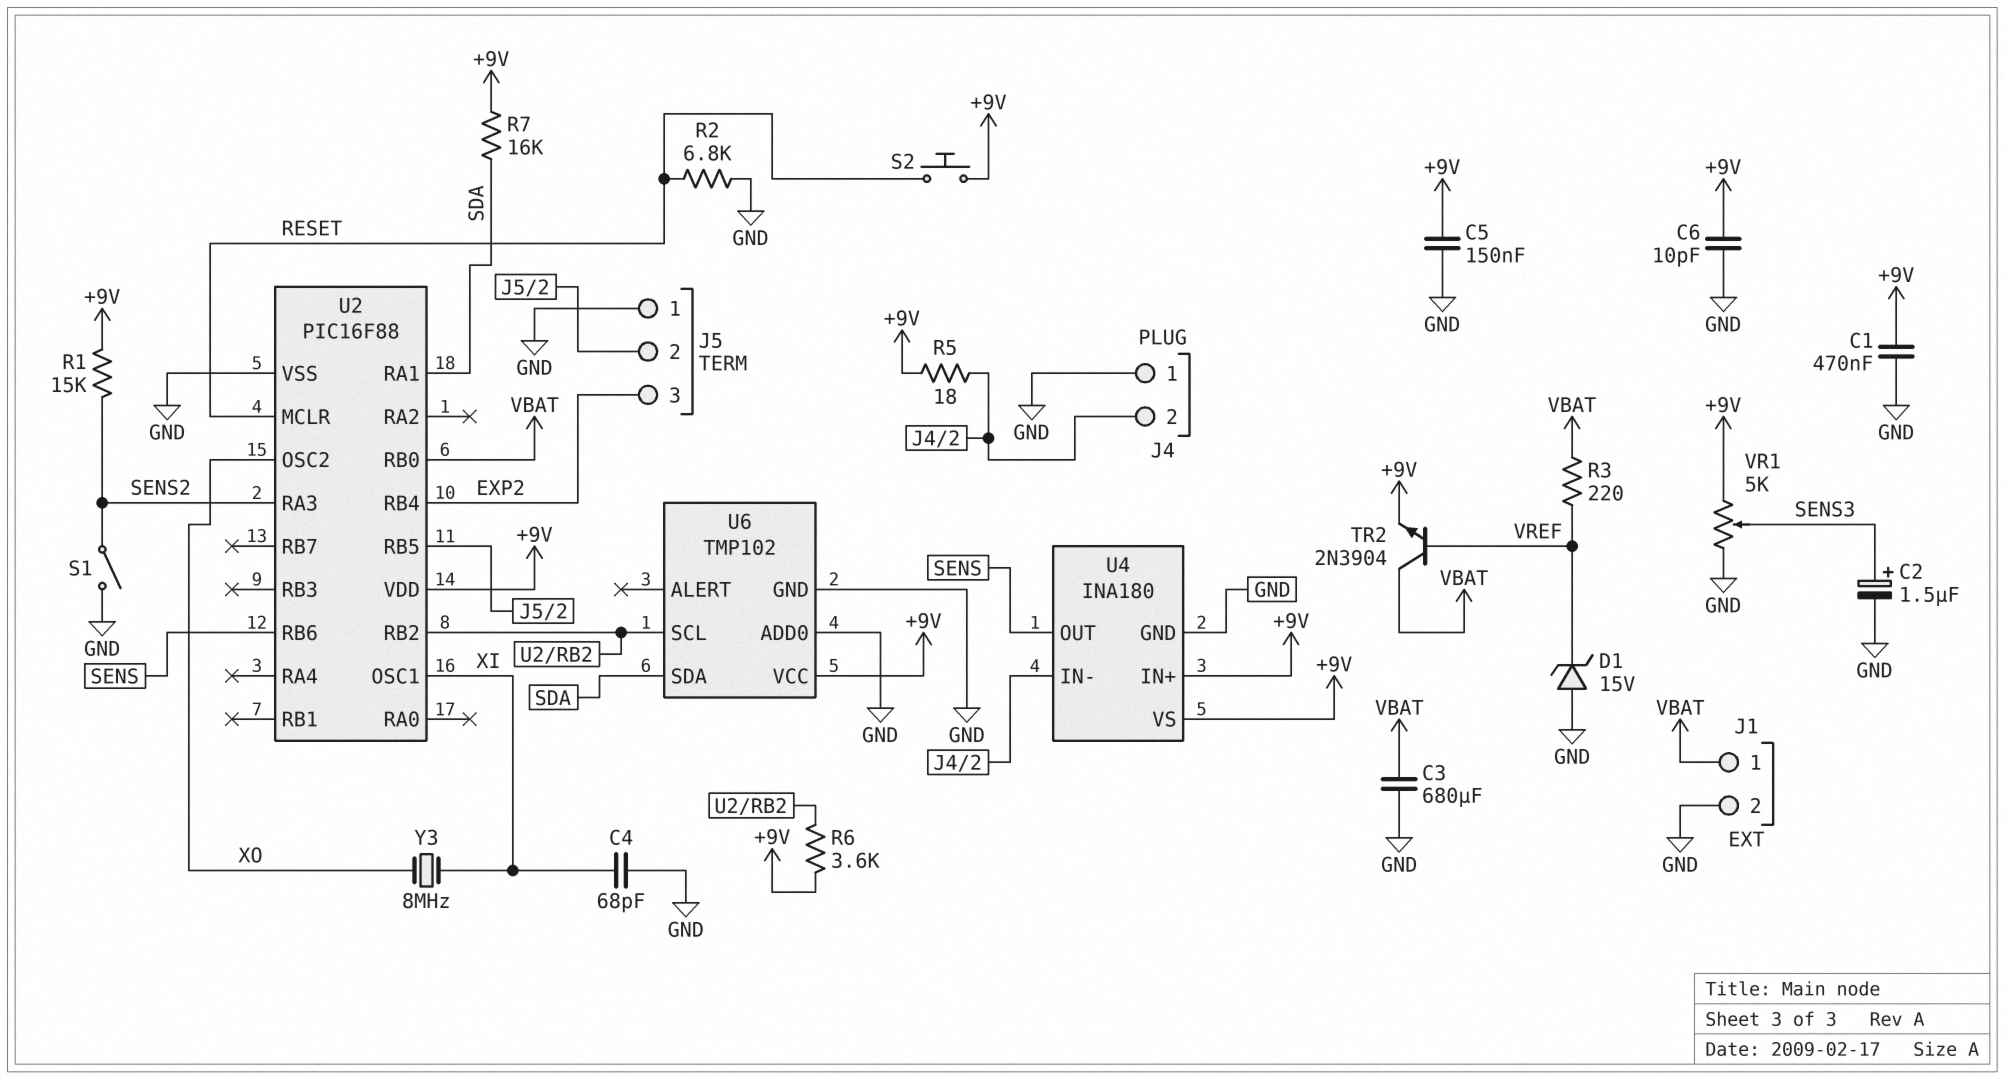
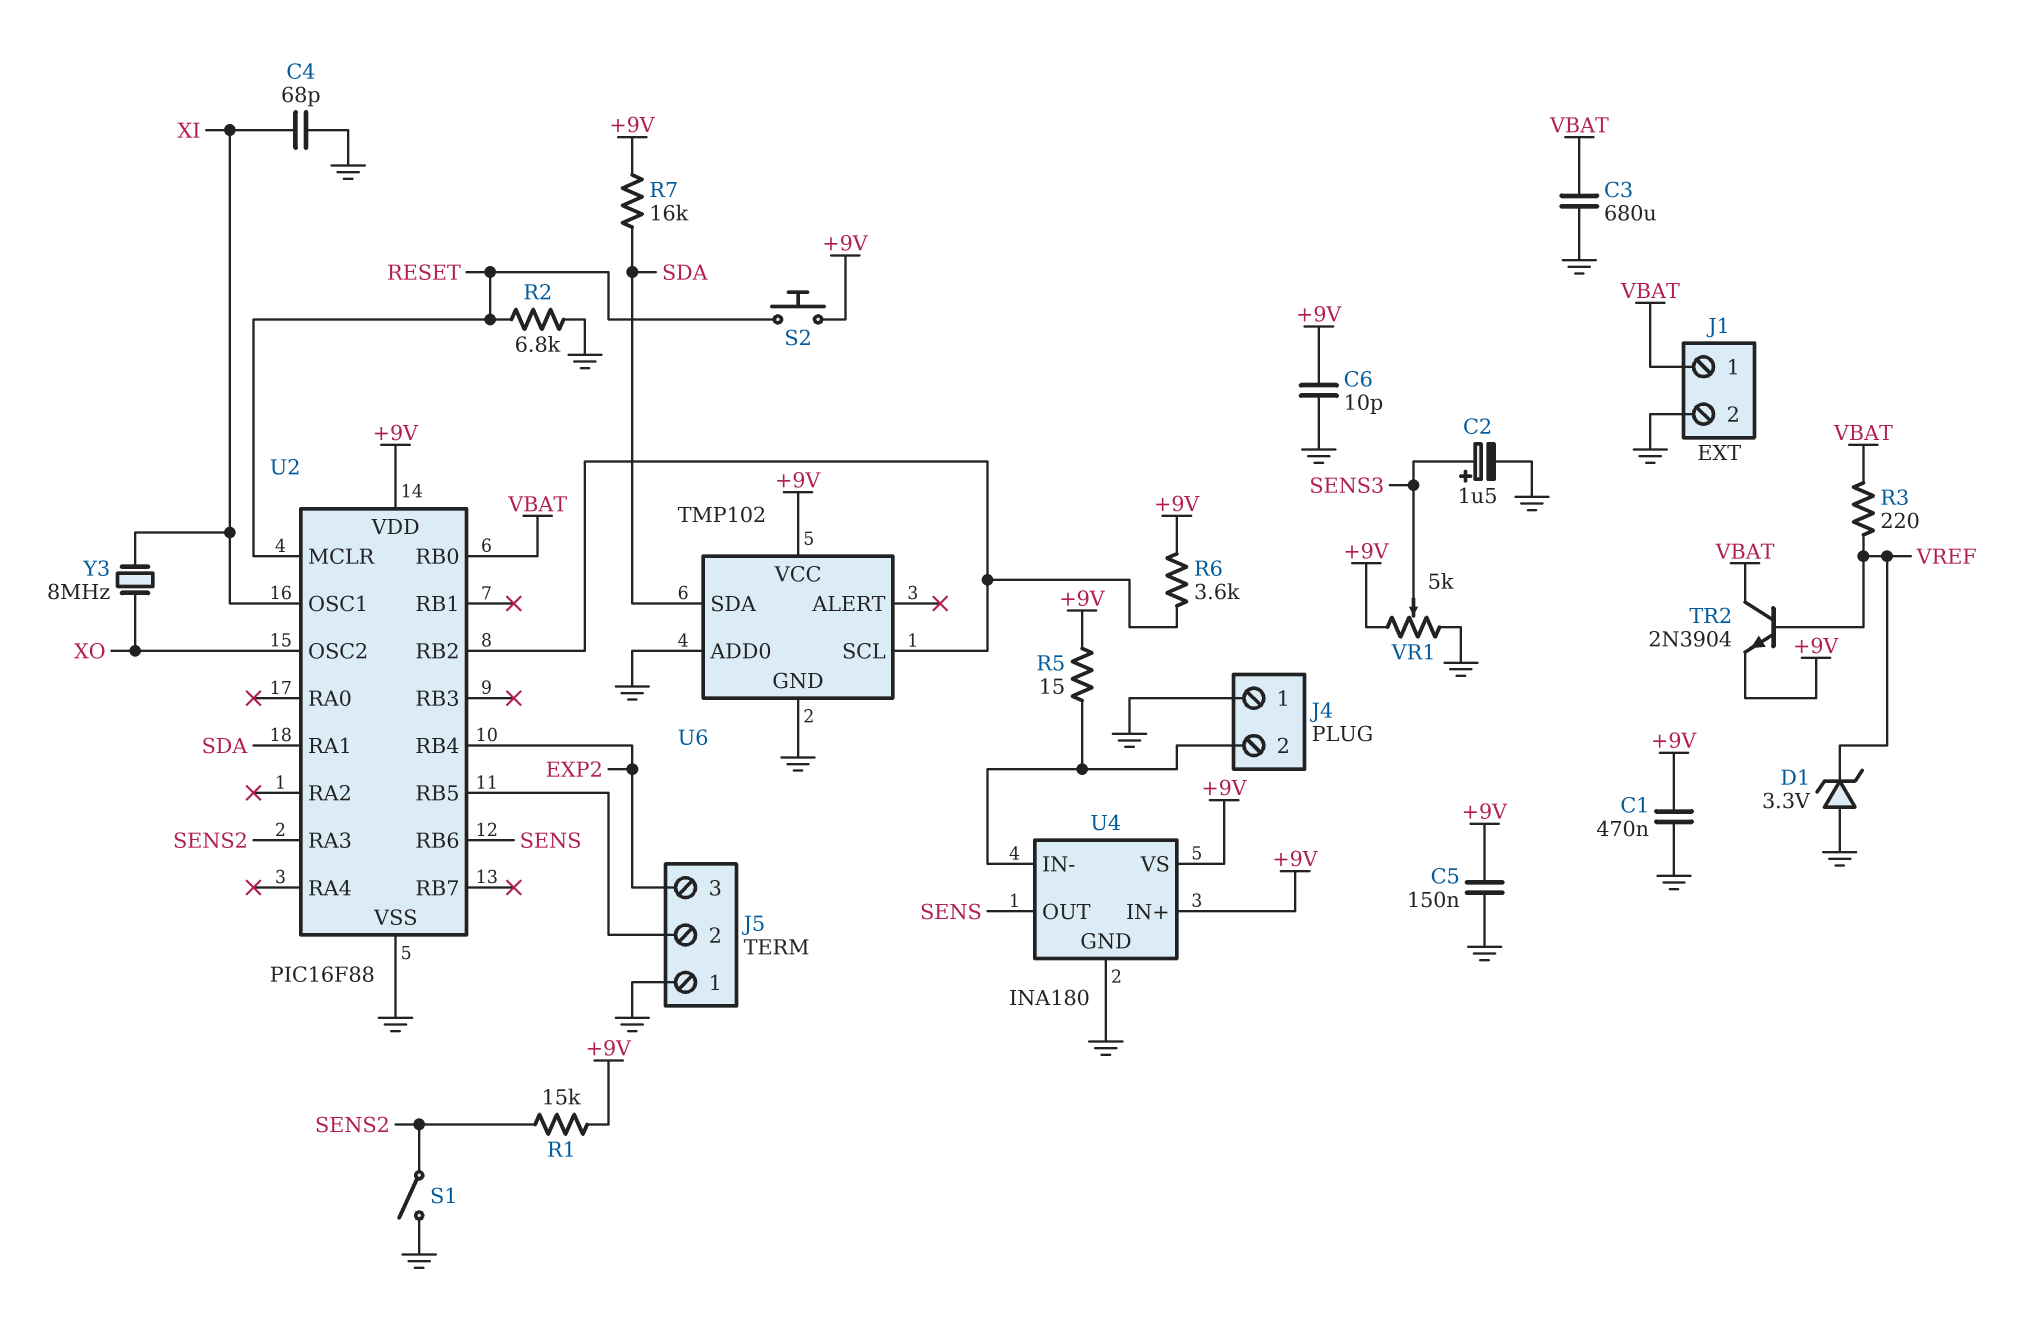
D1: zener 15V (A GND, K VREF) -> zener 3.3V (A GND, K VREF)
R5: 18 (+9V, J4/2) -> 15 (+9V, J4/2)

